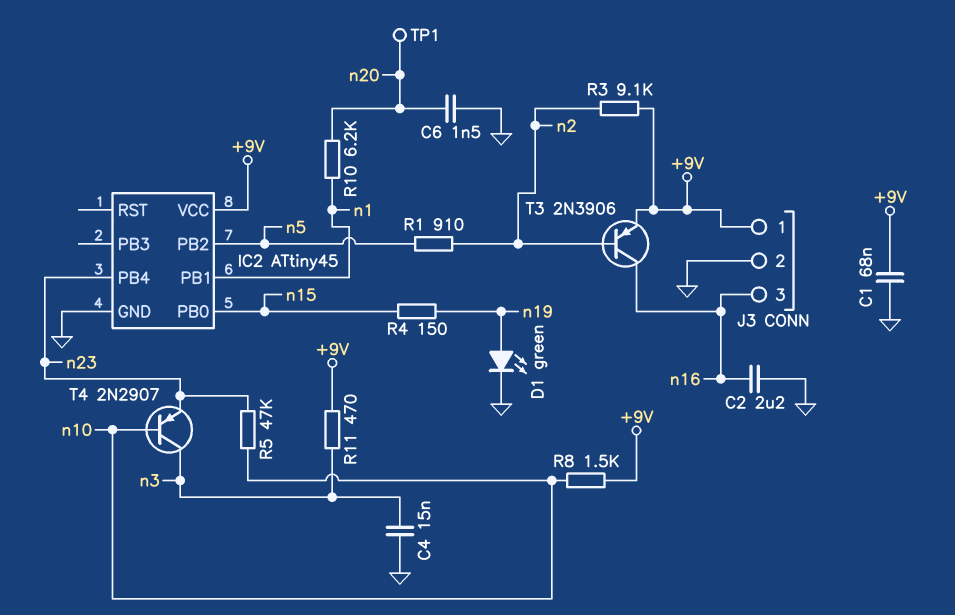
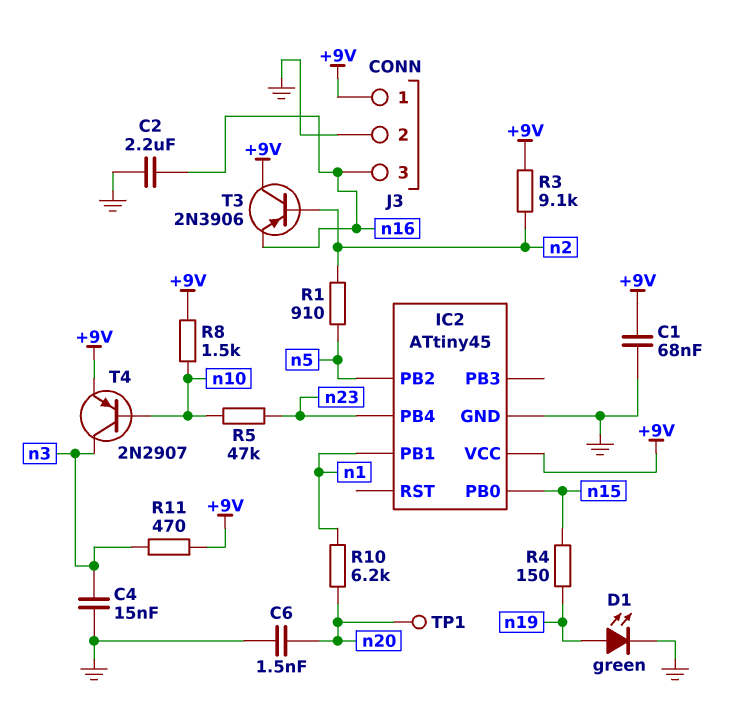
T3: PNP 2N3906 (B n2, C n16, E +9V) -> PNP 2N3906 (B n2, C +9V, E n16)
T4: PNP 2N2907 (B n10, C n3, E n23) -> PNP 2N2907 (B n10, C n3, E +9V)

